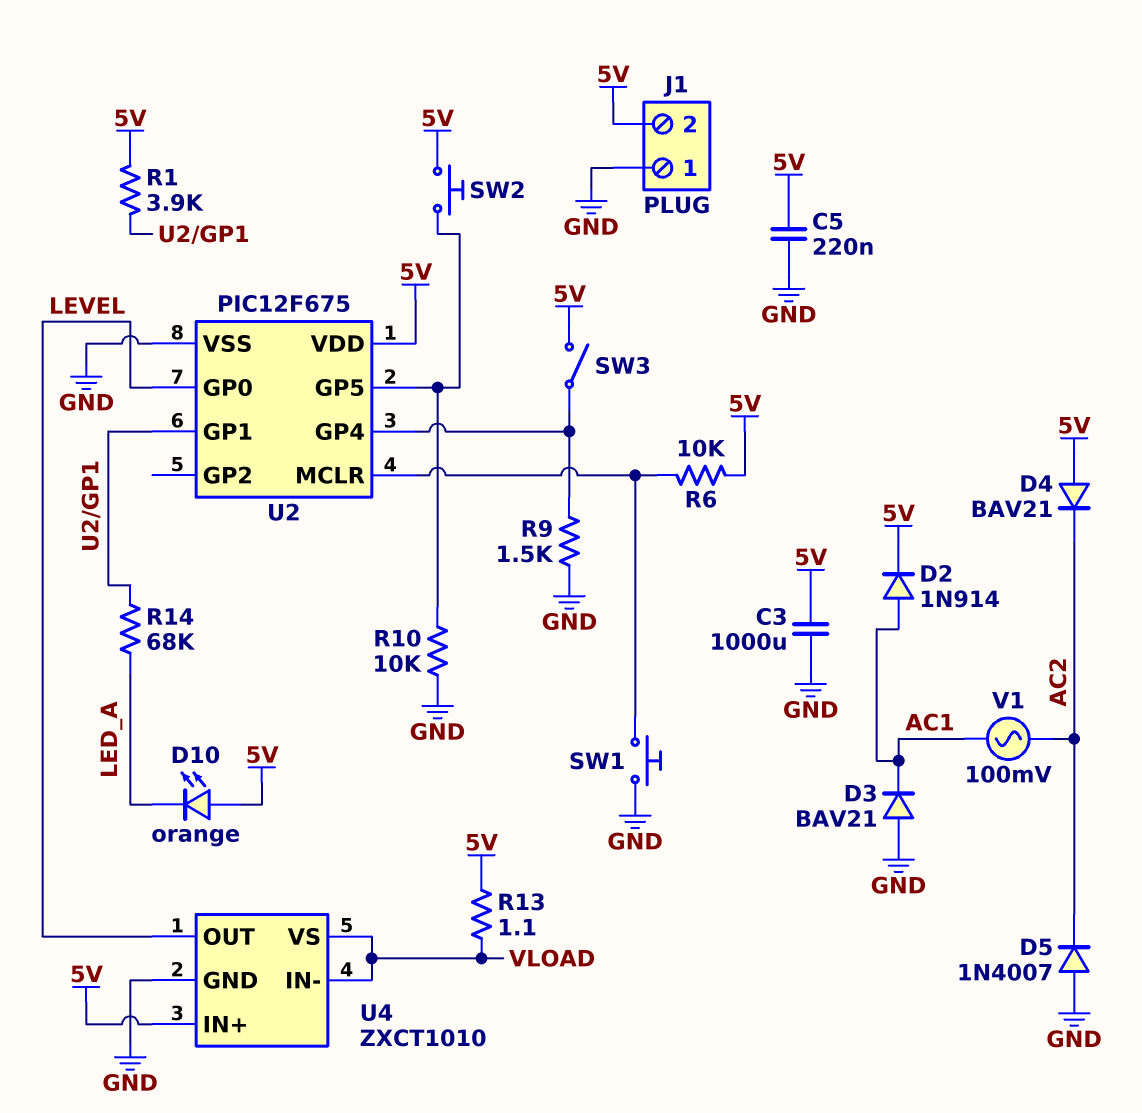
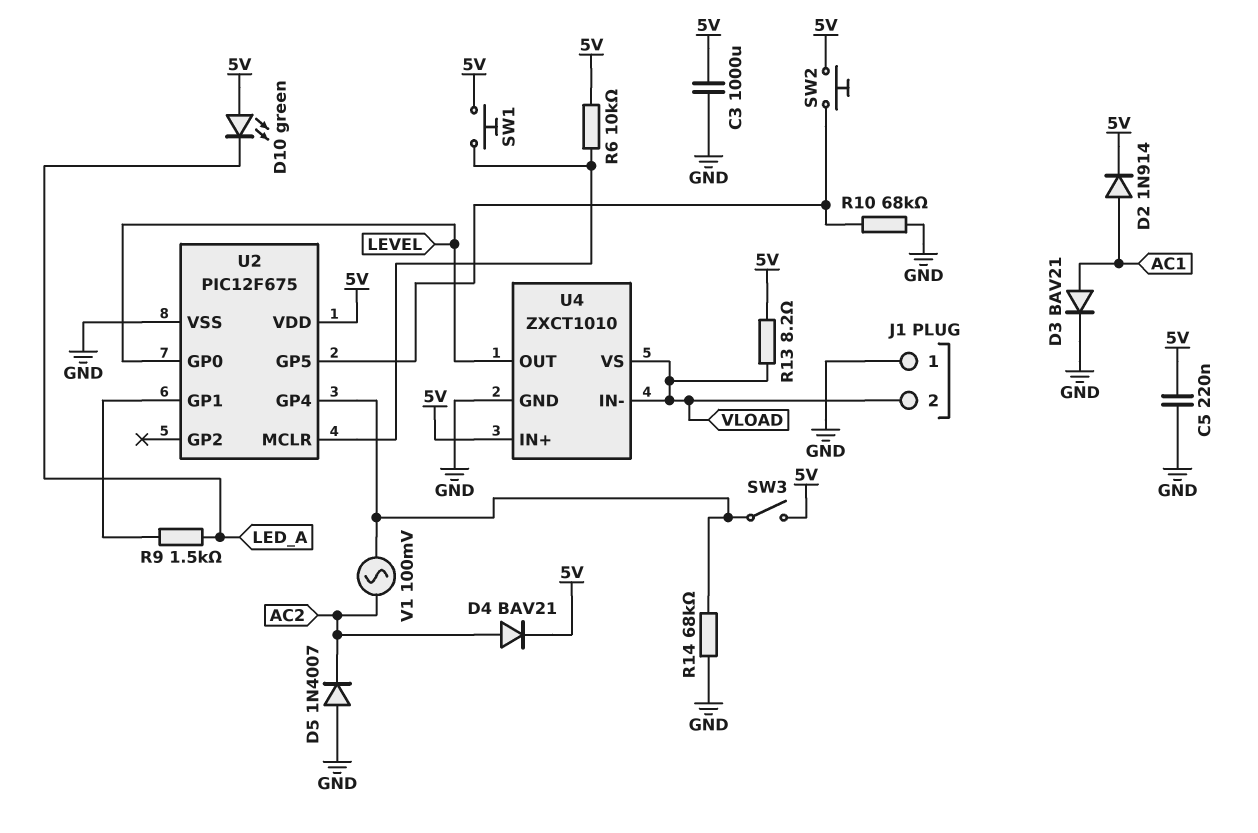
D3: diode BAV21 (A GND, K AC1) -> diode BAV21 (A AC1, K GND)
D4: diode BAV21 (A 5V, K AC2) -> diode BAV21 (A AC2, K 5V)
D10: LED orange (A 5V, K LED_A) -> LED green (A 5V, K LED_A)
J1 pin 2: 5V -> VLOAD
R1: 3.9k (5V, U2/GP1) -> none
R9: 1.5k (GND, U2/GP4) -> 1.5k (LED_A, U2/GP1)
R10: 10k (GND, U2/GP5) -> 68k (GND, U2/GP5)
R13: 1.1 (5V, VLOAD) -> 8.2 (5V, VLOAD)
R14: 68k (LED_A, U2/GP1) -> 68k (GND, U2/GP4)
SW1: button (GND, U2/MCLR) -> button (5V, U2/MCLR)
V1: AC 100mV (AC1, AC2) -> AC 100mV (AC2, U2/GP4)

